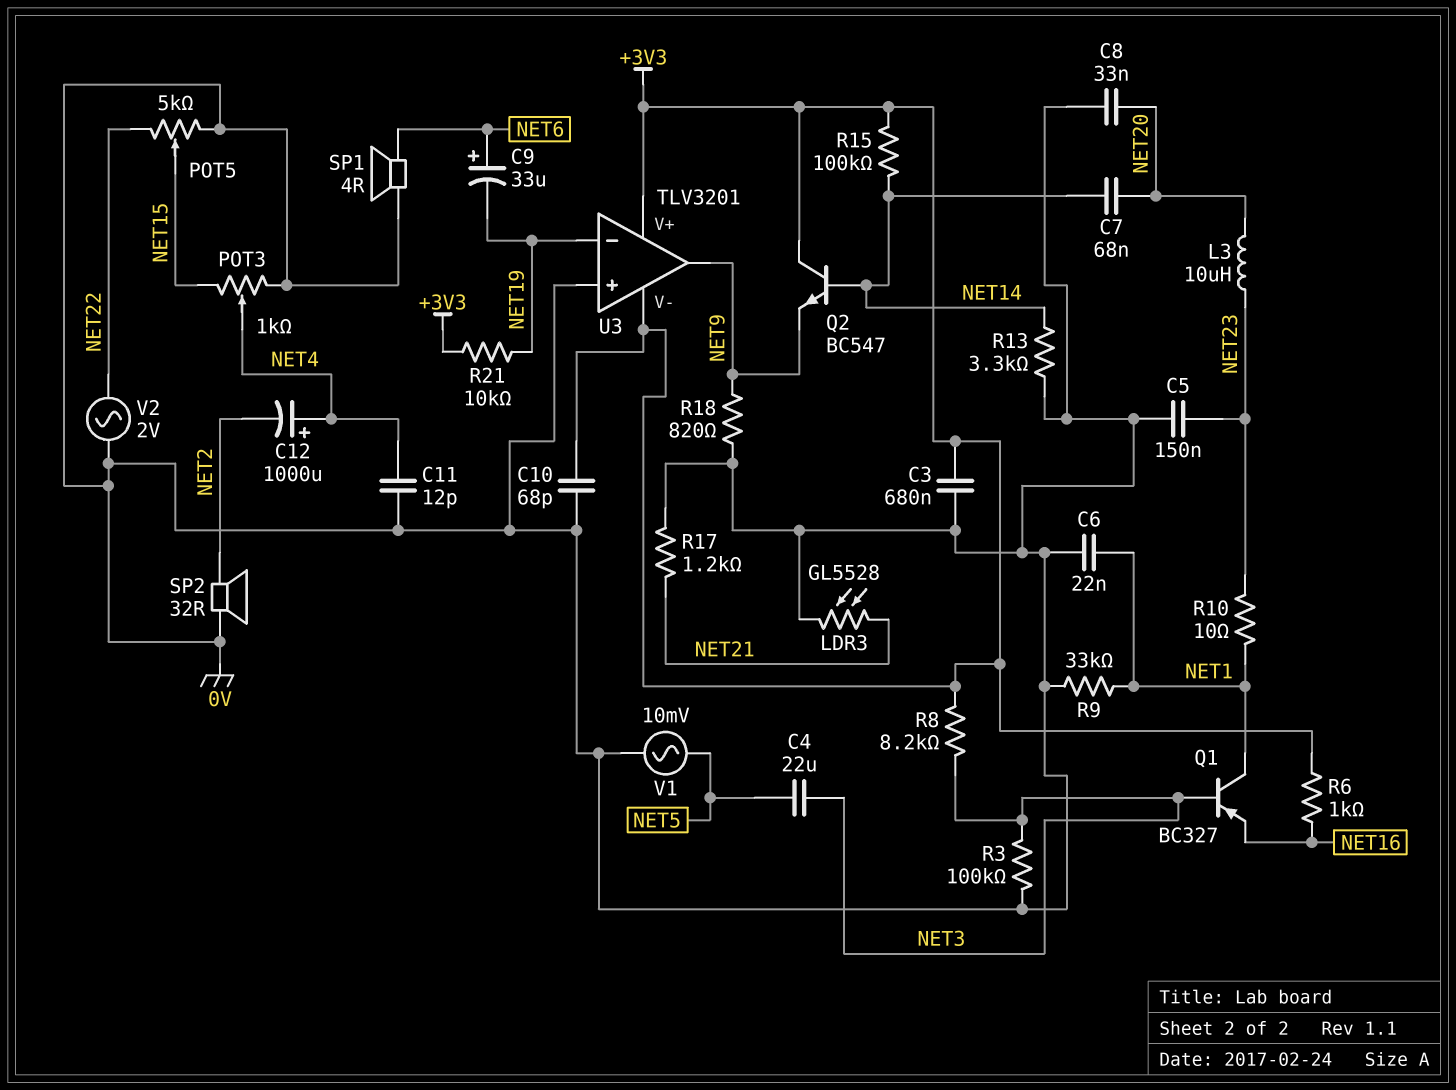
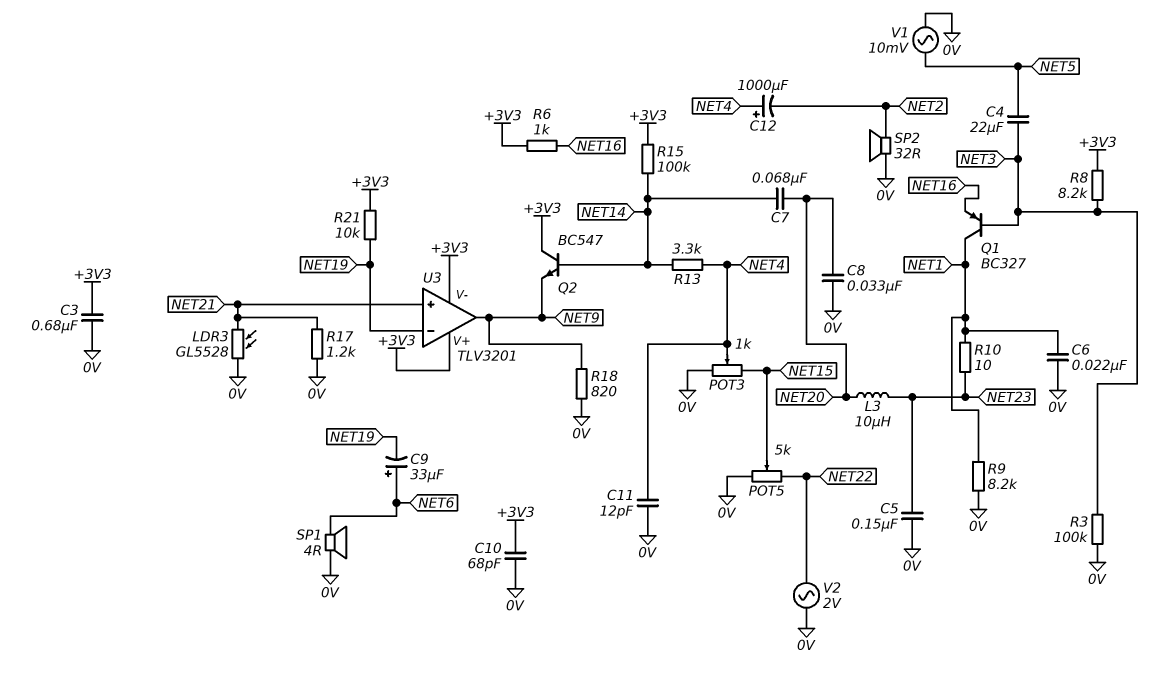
R9: 33k (0V, NET1) -> 8.2k (0V, NET1)
R13: 3.3k (0V, NET14) -> 3.3k (NET4, NET14)
U3 pin in+: 0V -> NET21

